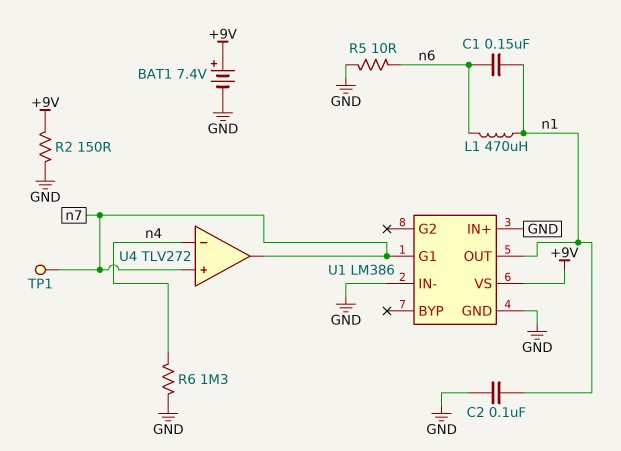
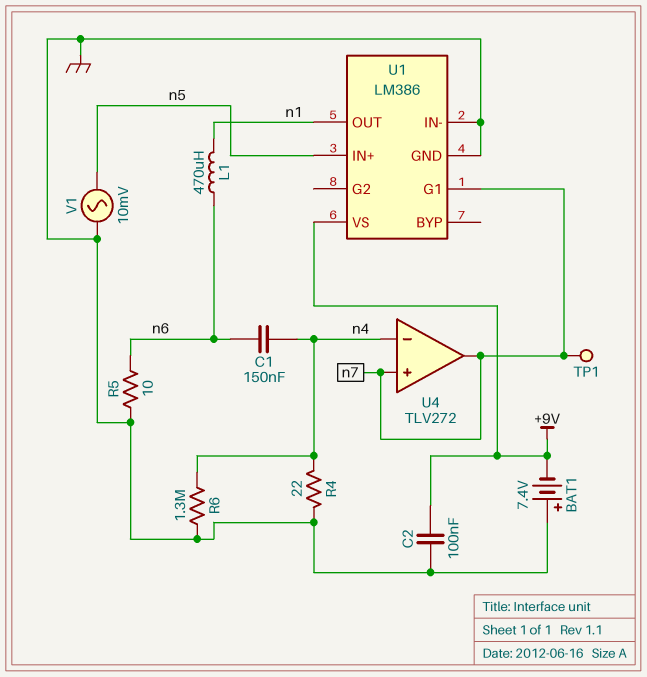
BAT1: 7.4V (plus +9V, minus GND) -> 7.4V (plus GND, minus +9V)
C1: 150nF (n1, n6) -> 150nF (n4, n6)
C2: 100nF (GND, n1) -> 100nF (+9V, GND)
R2: 150 (+9V, GND) -> none
R4: none -> 22 (GND, n4)
U1 pin IN+: GND -> n5
V1: none -> AC 10mV (GND, n5)

